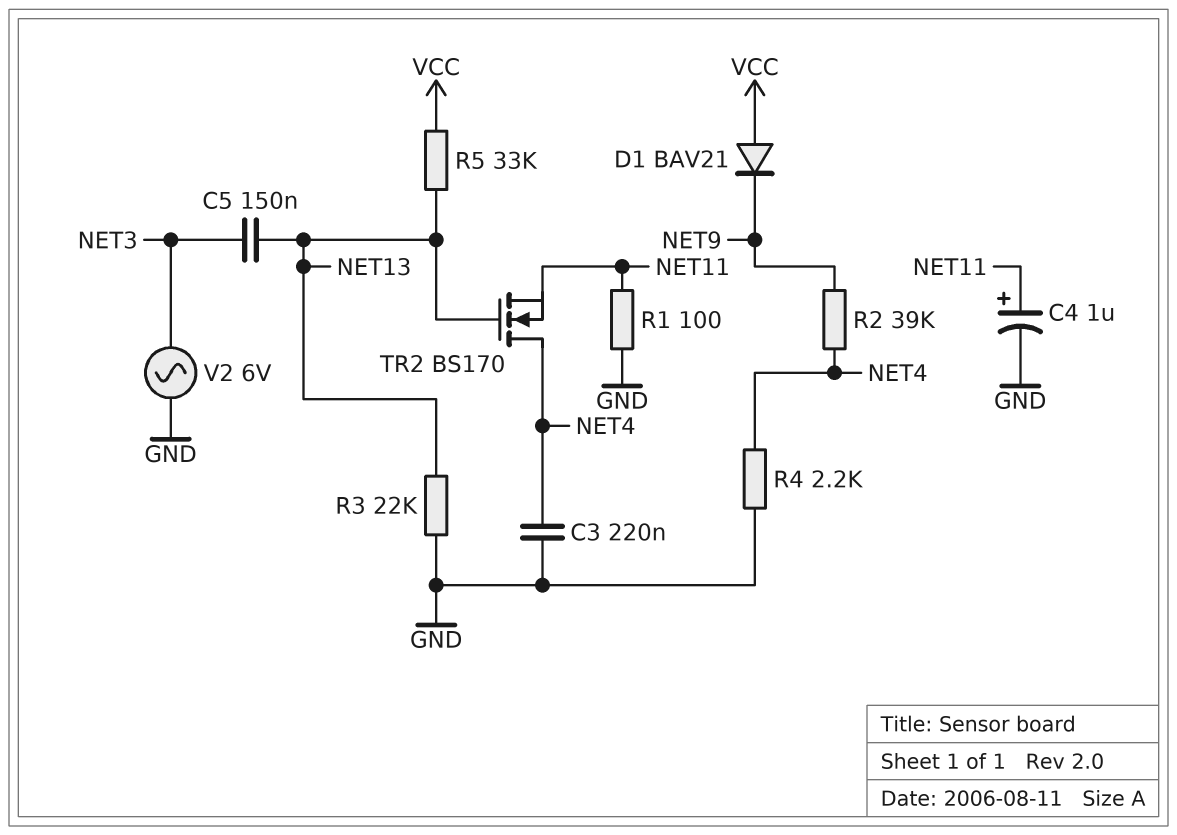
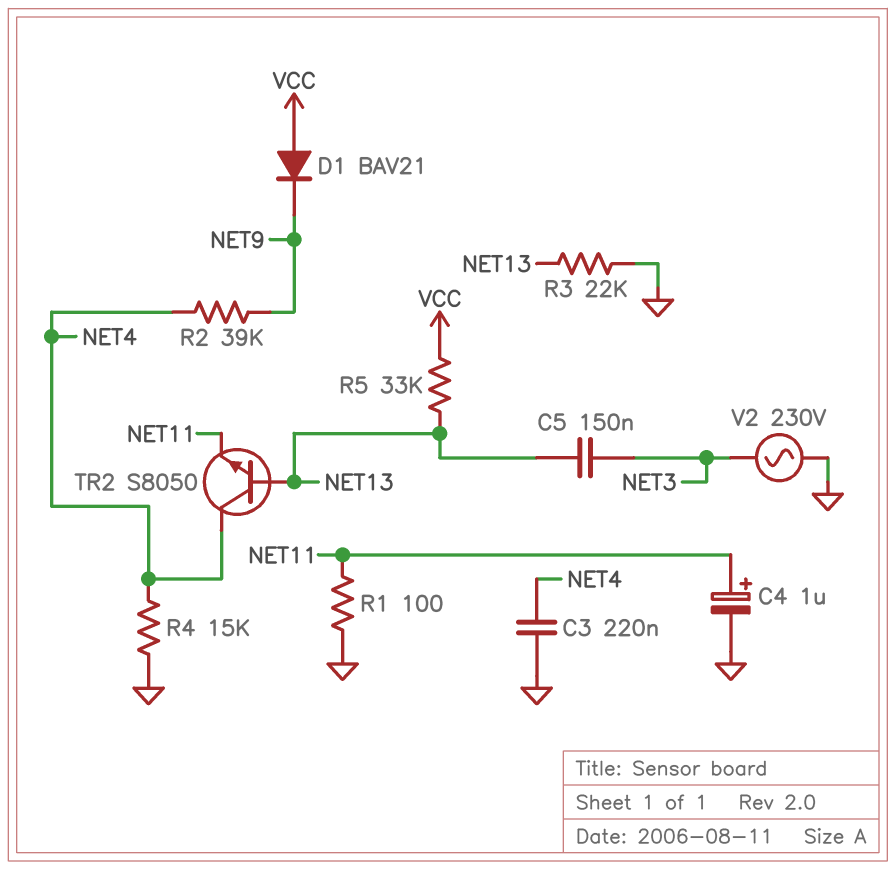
R4: 2.2k (GND, NET4) -> 15k (GND, NET4)
TR2: NMOS BS170 (G NET13, D NET4, S NET11) -> NPN S8050 (B NET13, C NET4, E NET11)
V2: AC 6V (GND, NET3) -> AC 230V (GND, NET3)

